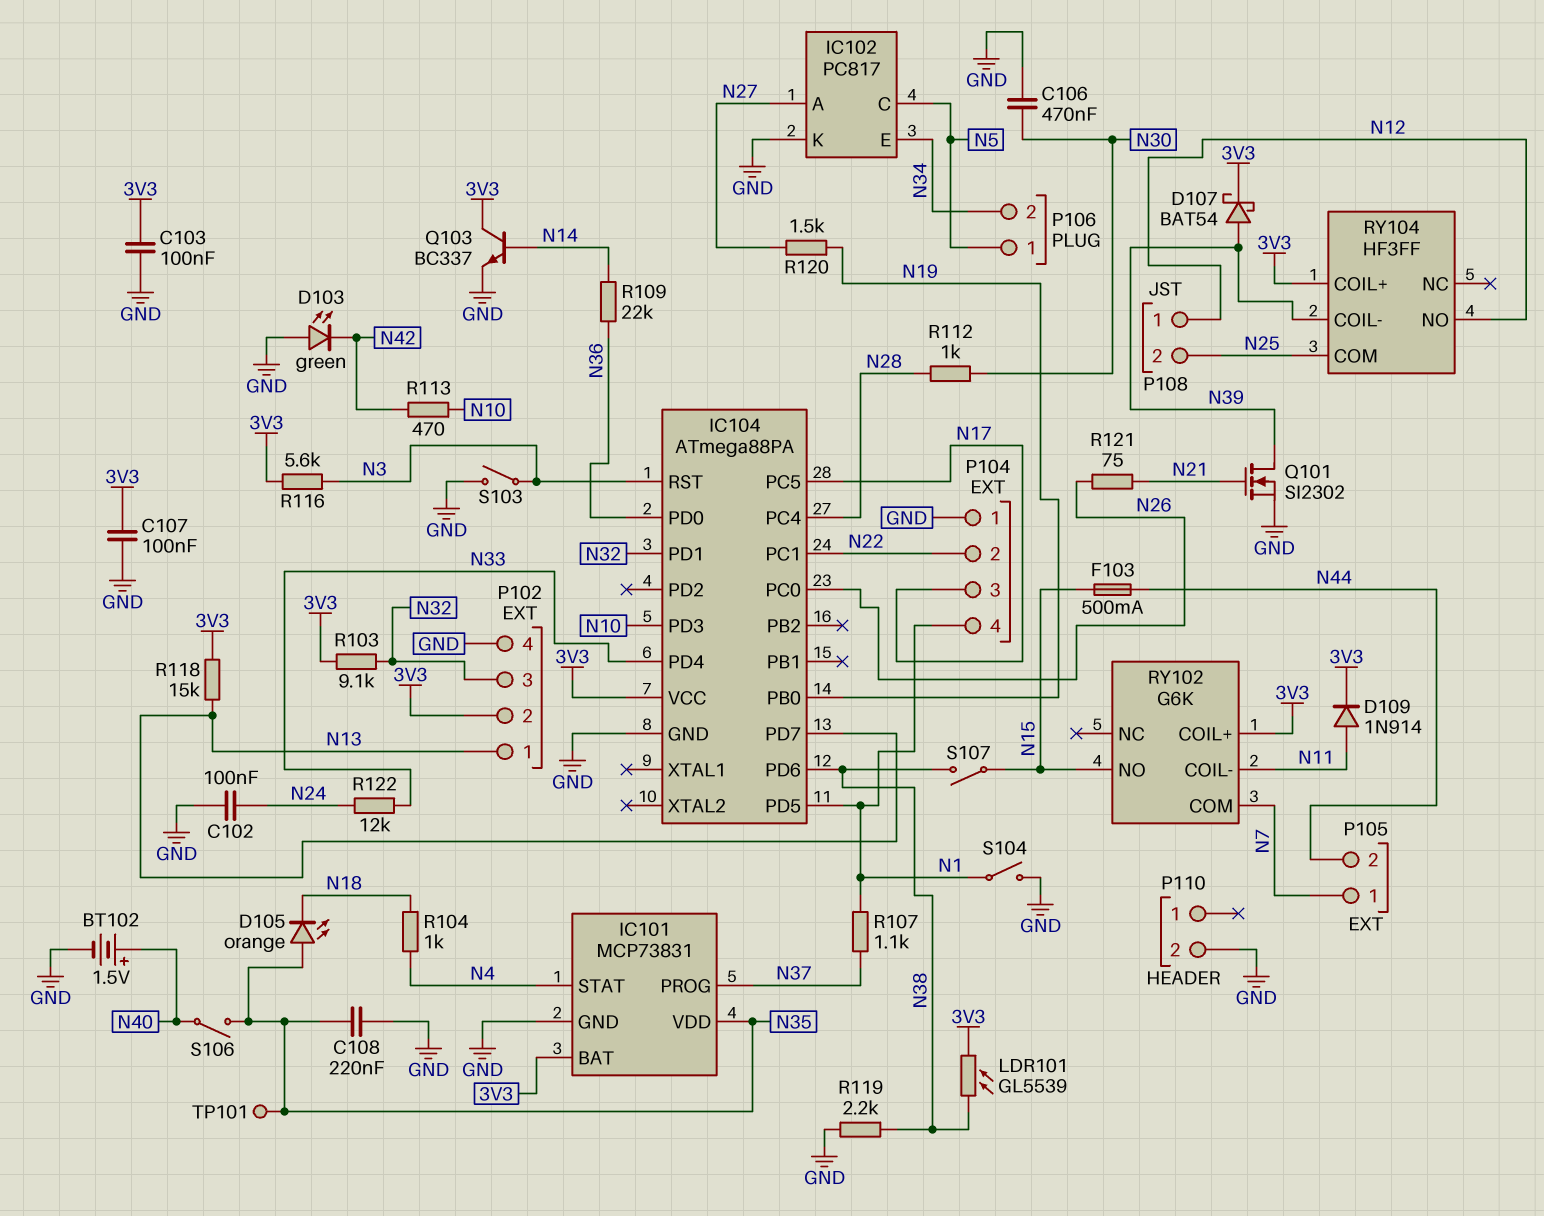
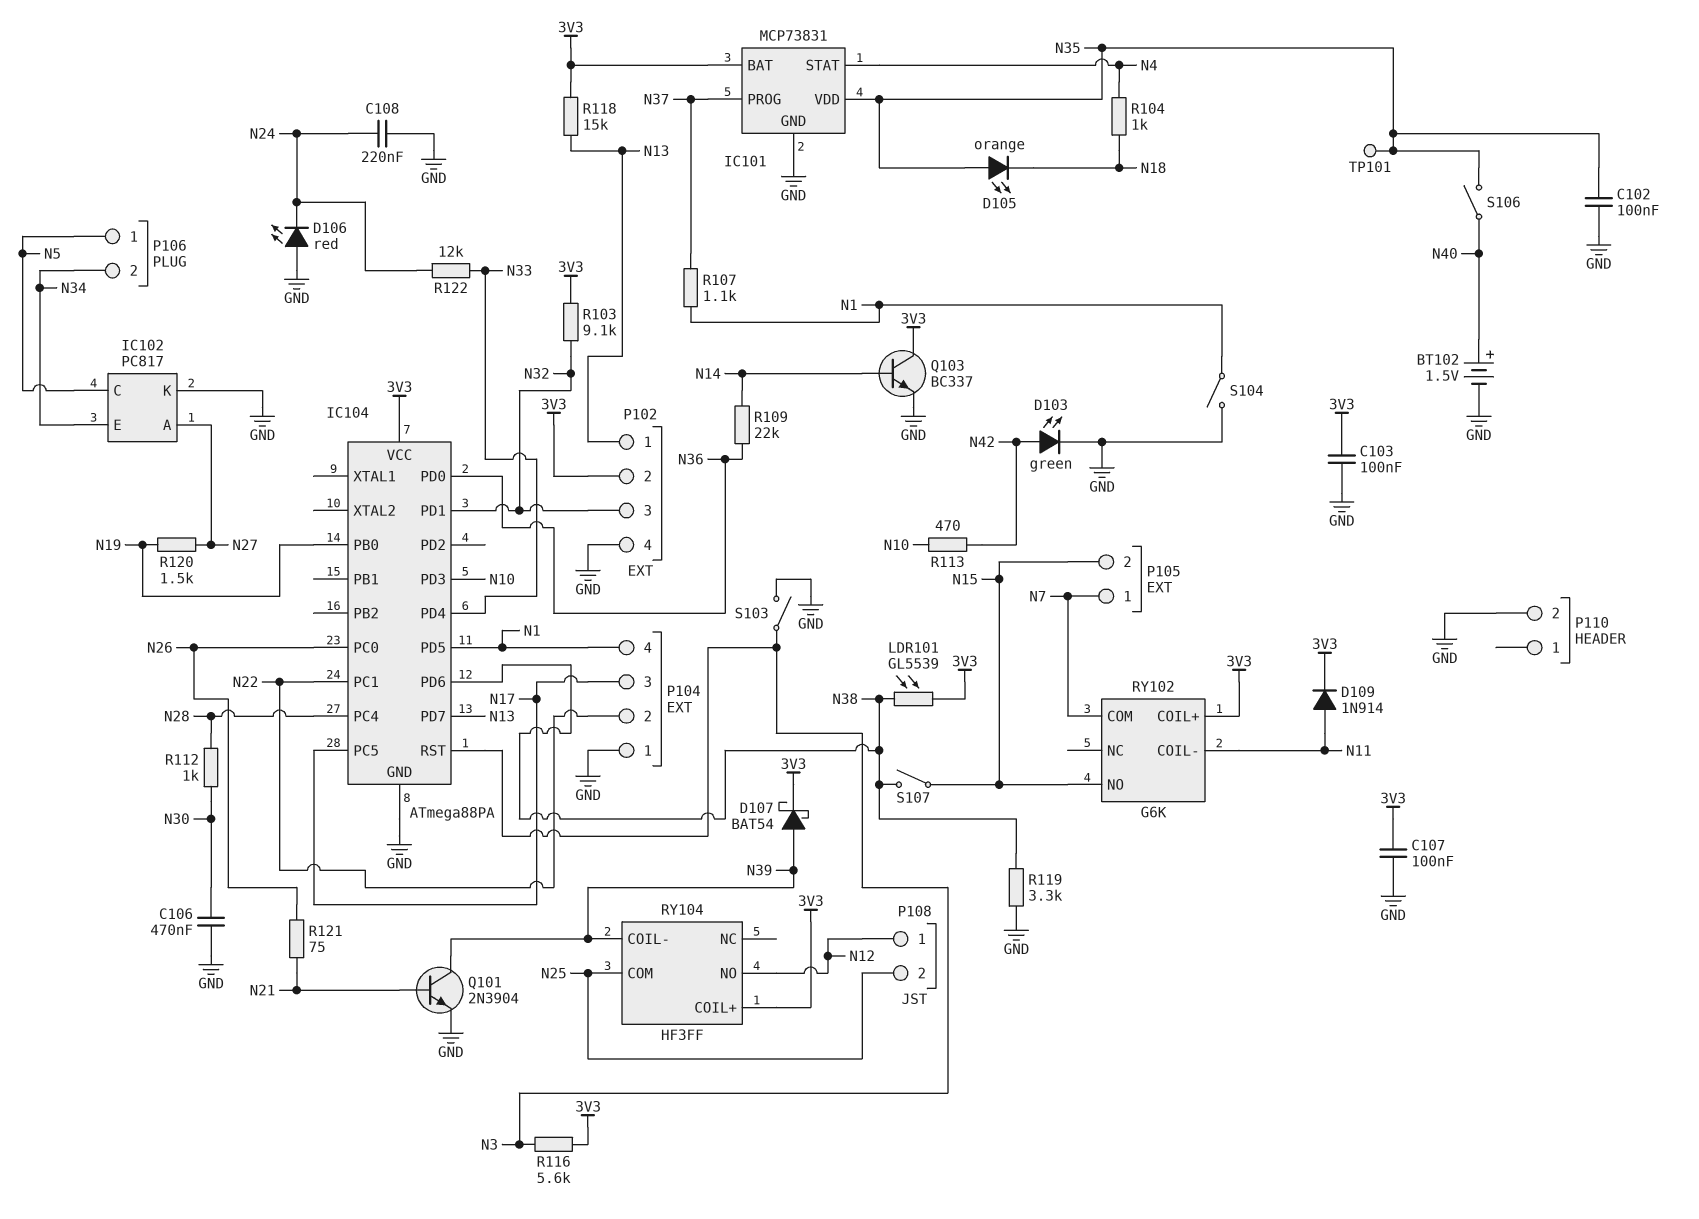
C102: 100nF (GND, N24) -> 100nF (GND, N35)
C108: 220nF (GND, N35) -> 220nF (GND, N24)
D103: LED green (A GND, K N42) -> LED green (A N42, K GND)
D106: none -> LED red (A GND, K N24)
F103: 500mA (N15, N44) -> none
P105 pin 2: N44 -> N15
Q101: NMOS SI2302 (G N21, D N39, S GND) -> NPN 2N3904 (B N21, C N39, E GND)
R119: 2.2k (GND, N38) -> 3.3k (GND, N38)

